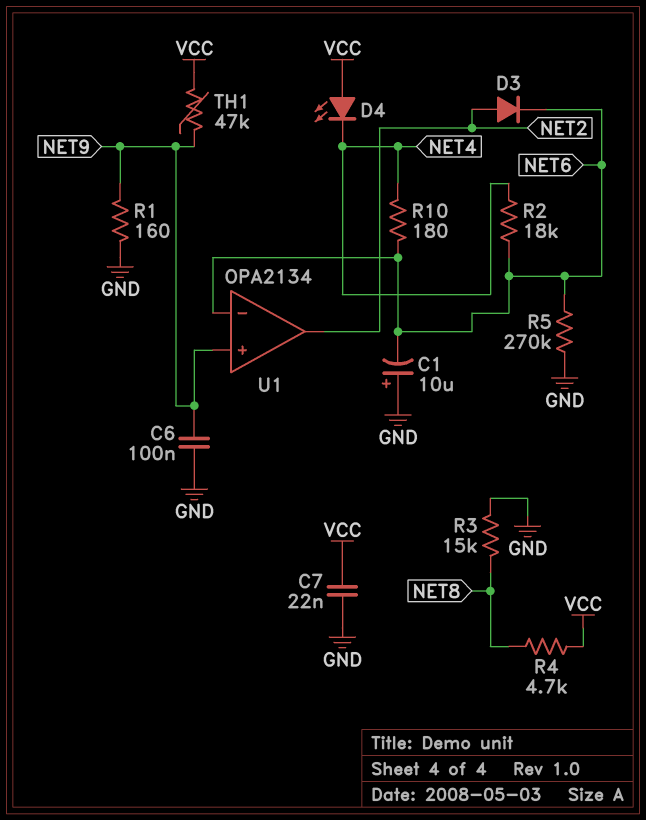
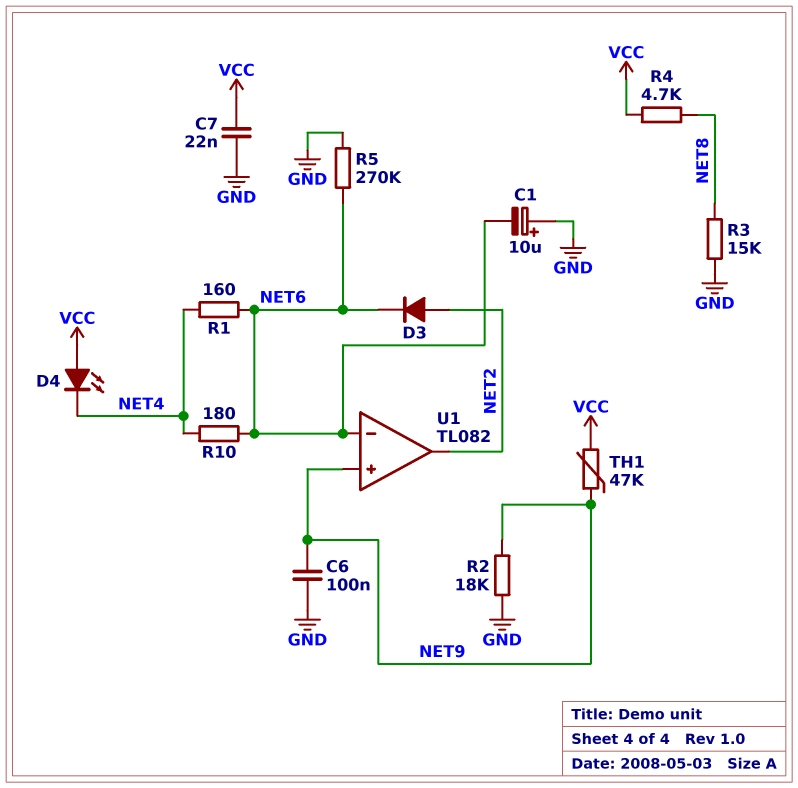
R1: 160 (GND, NET9) -> 160 (NET4, NET6)
R2: 18k (NET4, NET6) -> 18k (GND, NET9)
U1: OPA2134 -> TL082

